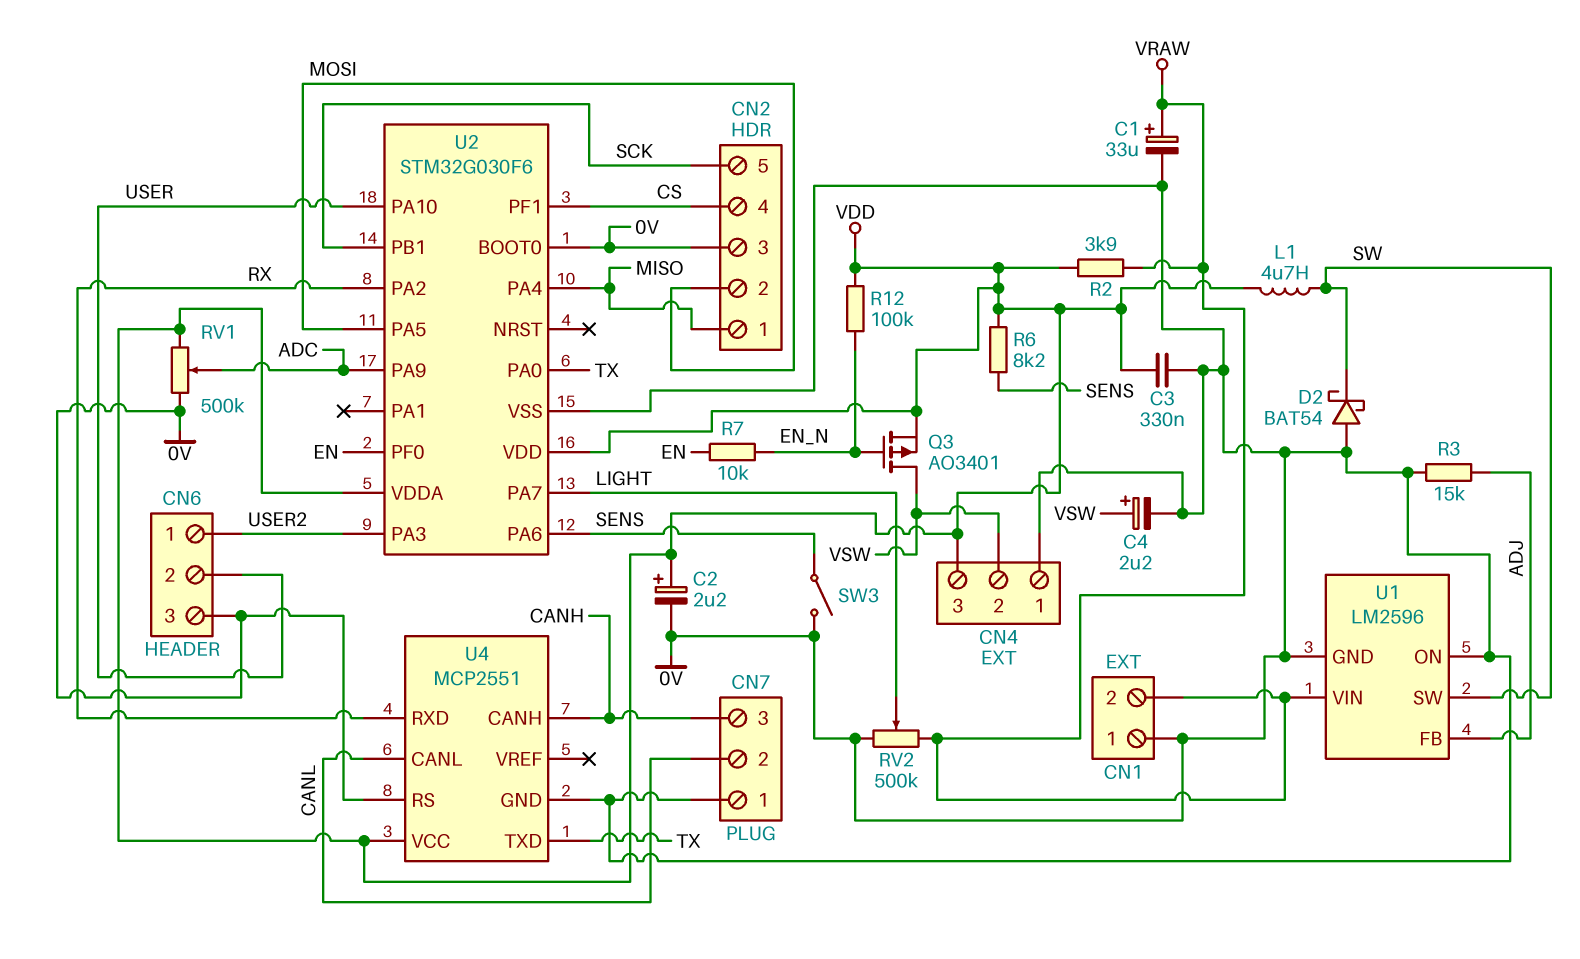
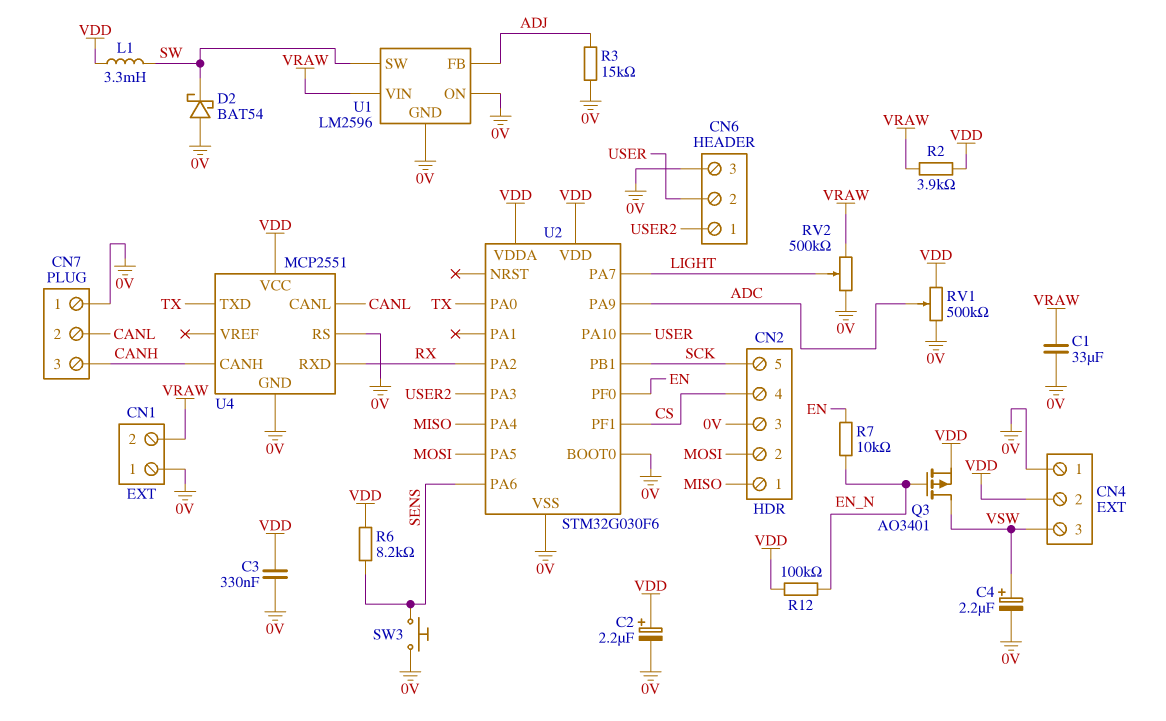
C1: 33uF (plus VRAW, minus 0V) -> 33uF (0V, VRAW)
CN4 pin 2: VSW -> VDD
CN4 pin 3: VDD -> VSW
L1: 4.7uH (SW, VDD) -> 3.3mH (SW, VDD)
SW3: switch (0V, SENS) -> button (0V, SENS)

